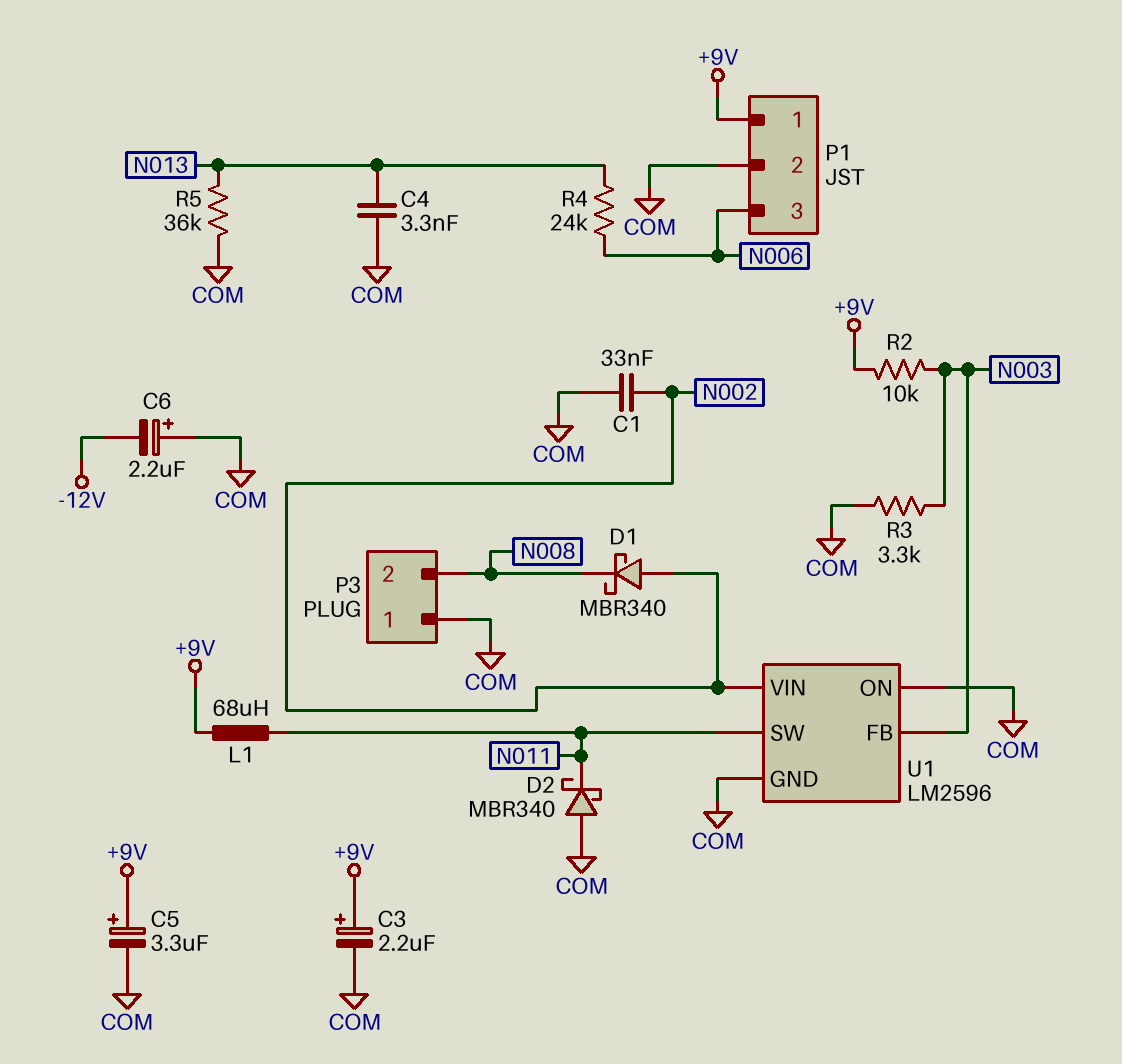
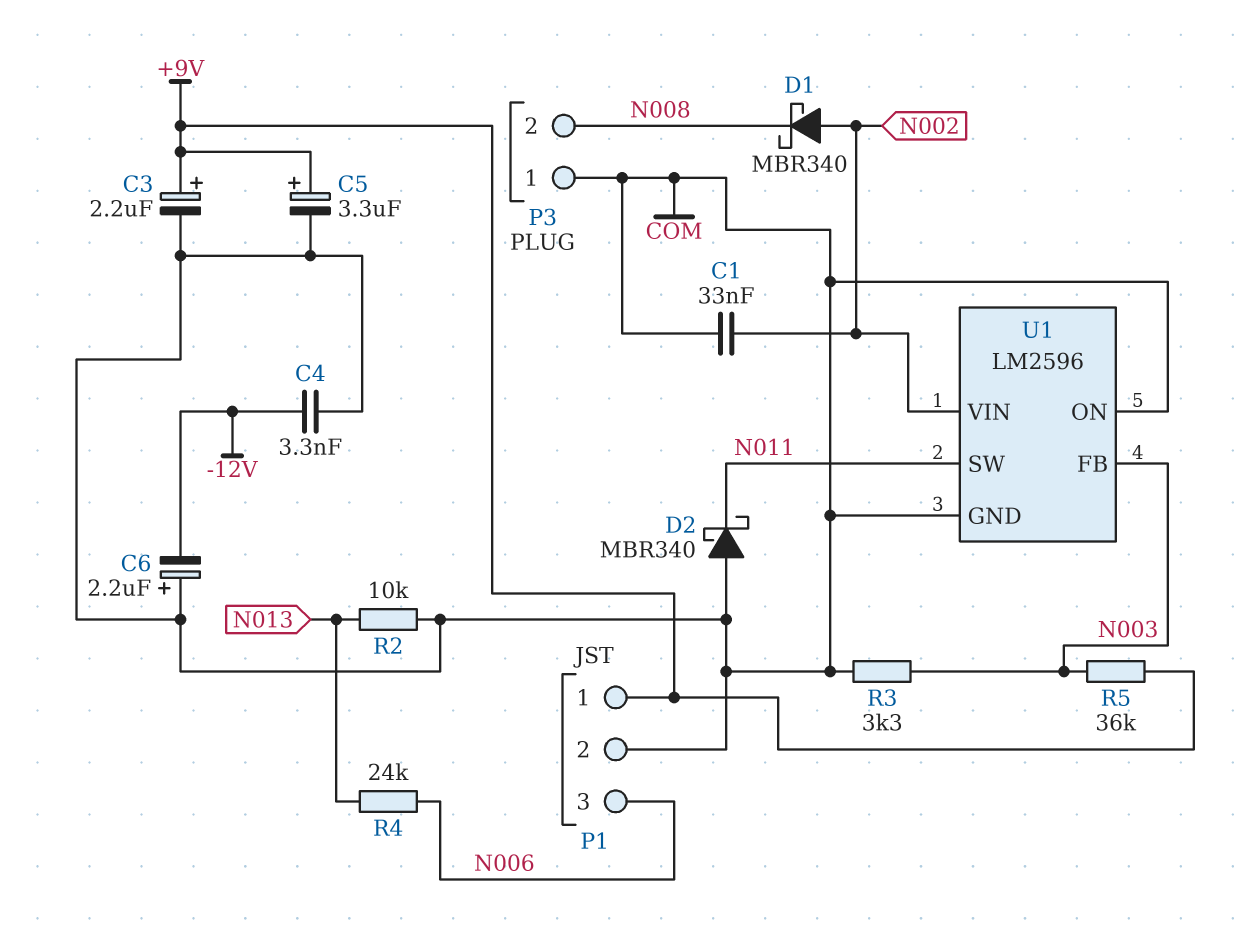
C4: 3.3nF (COM, N013) -> 3.3nF (-12V, COM)
L1: 68uH (+9V, N011) -> none
R2: 10k (+9V, N003) -> 10k (COM, N013)
R5: 36k (COM, N013) -> 36k (+9V, N003)

